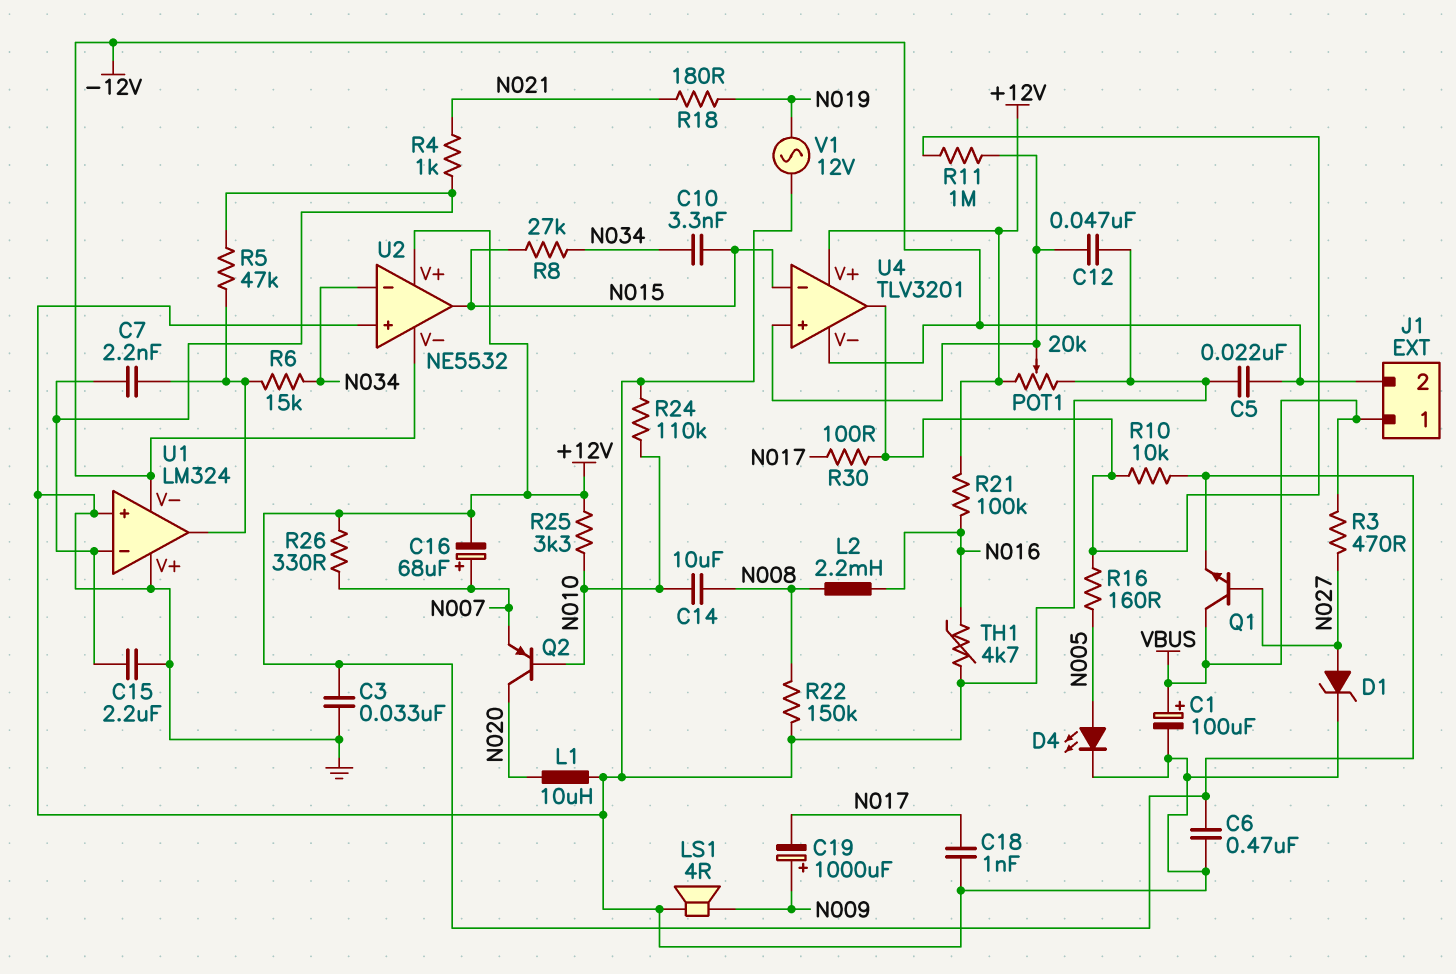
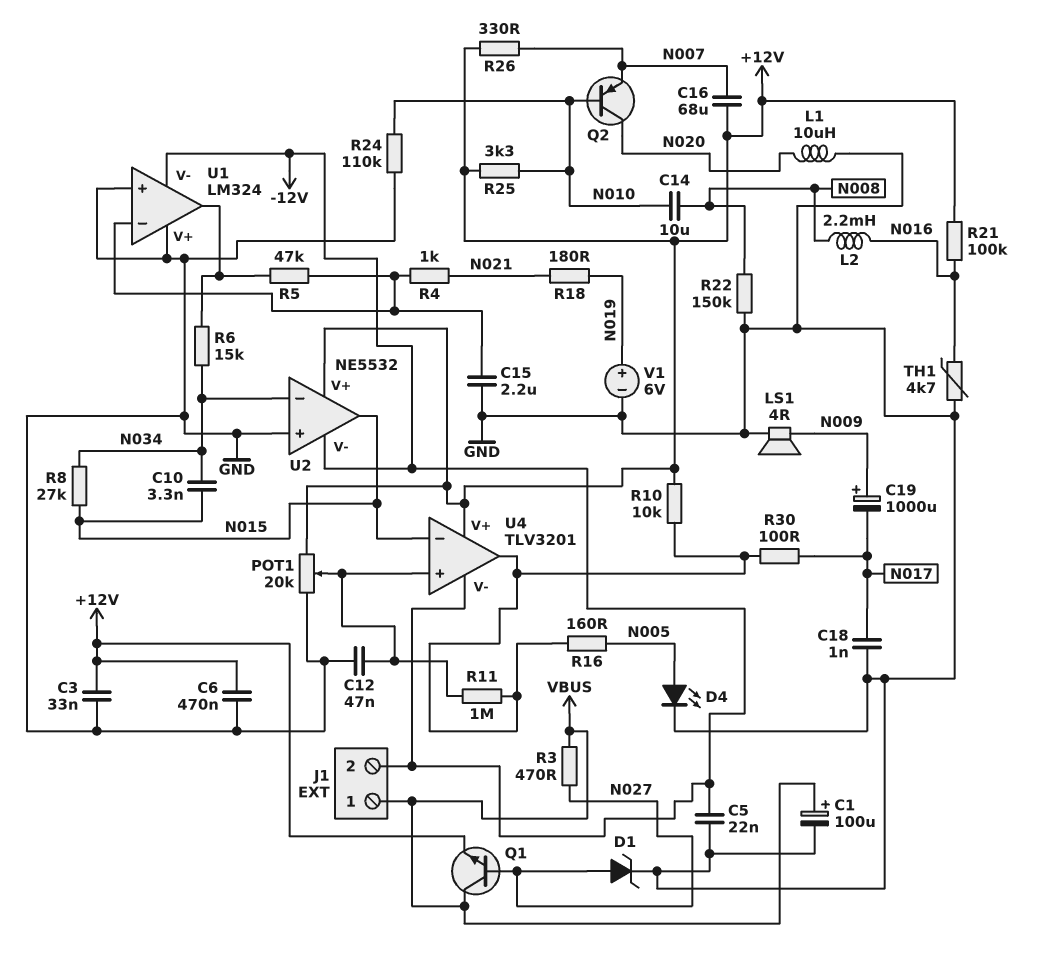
C7: 2.2nF (U1/in-, U1/out) -> none
C16: 68uF (plus N007, minus +12V) -> 68uF (+12V, N007)
V1: AC 12V (GND, N019) -> 6V (plus N019, minus GND)

